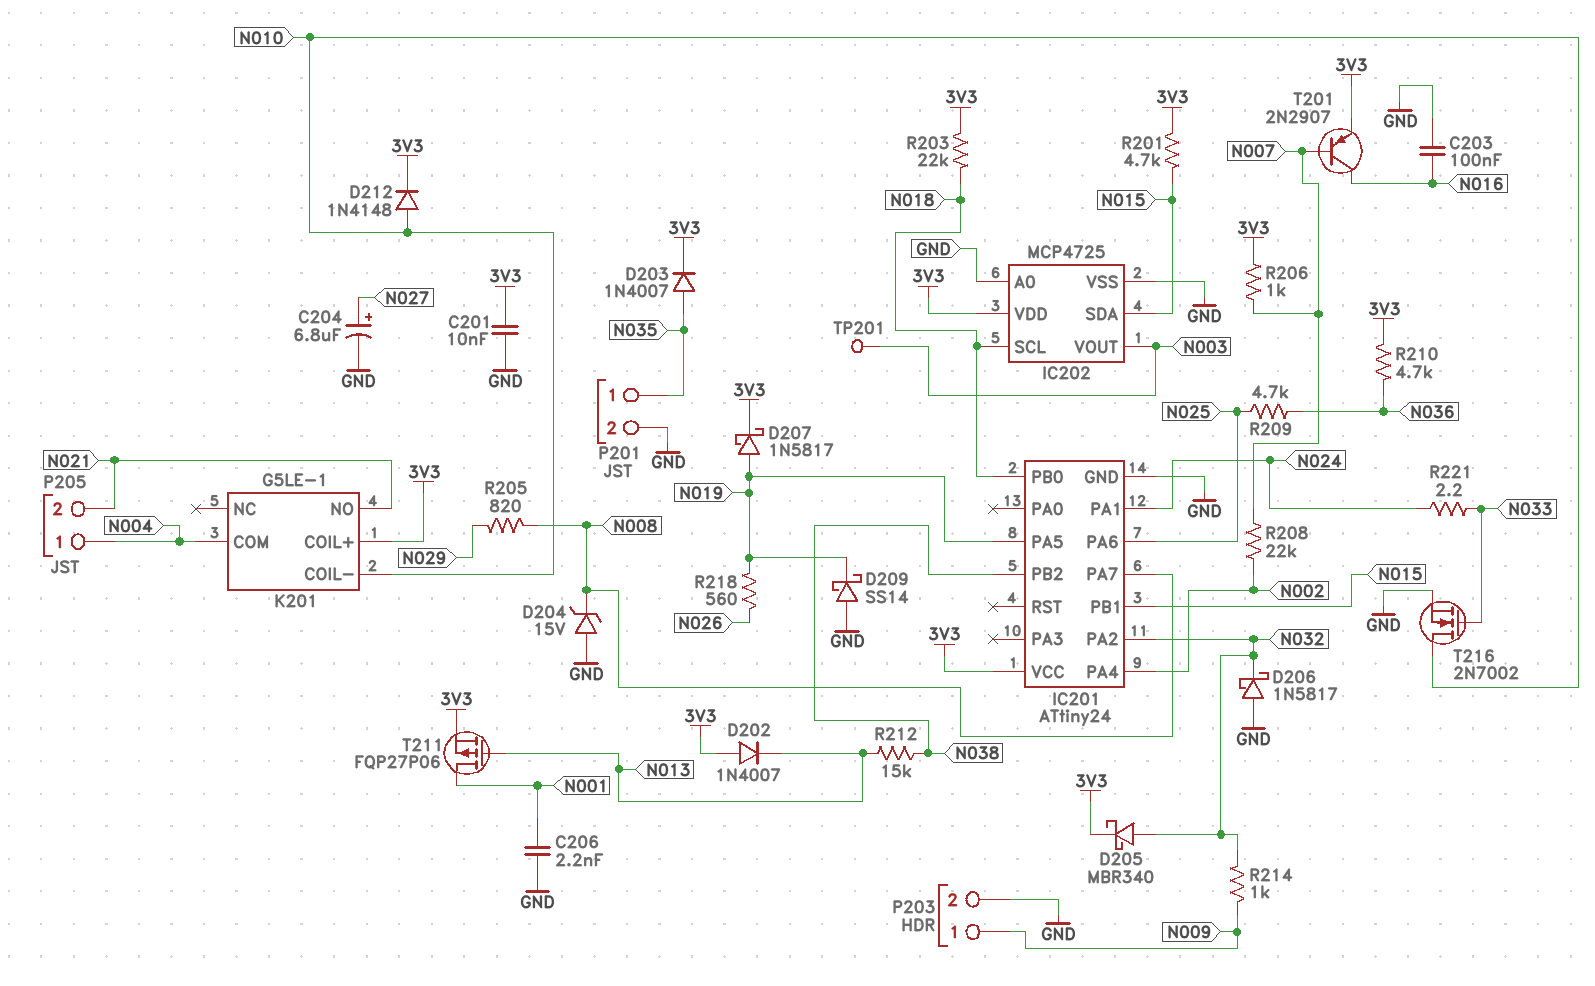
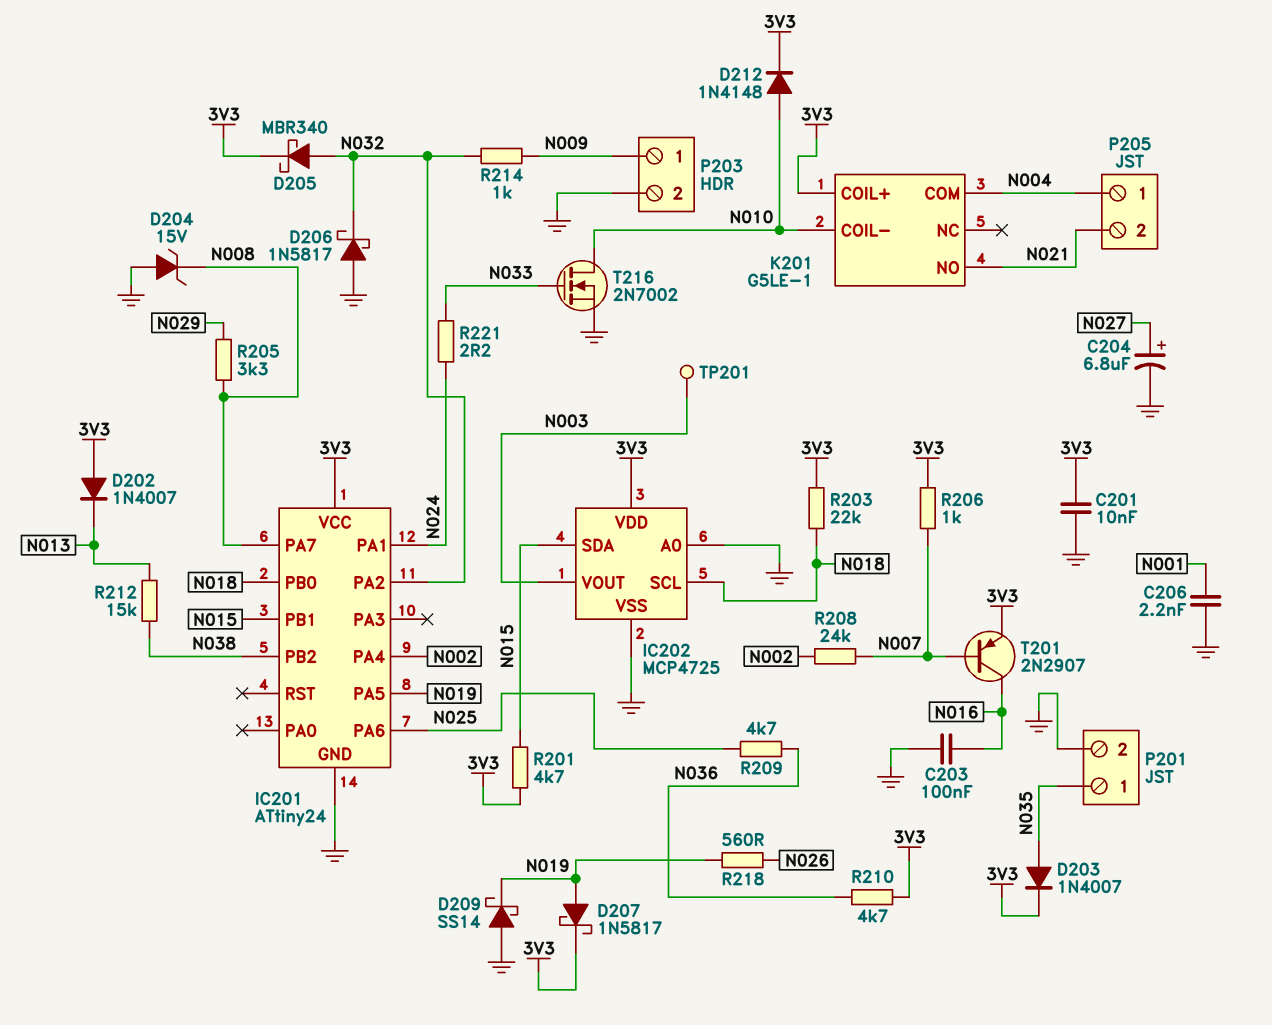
R205: 820 (N008, N029) -> 3.3k (N008, N029)
R208: 22k (N002, N007) -> 24k (N002, N007)
T211: PMOS FQP27P06 (G N013, D N001, S 3V3) -> none

